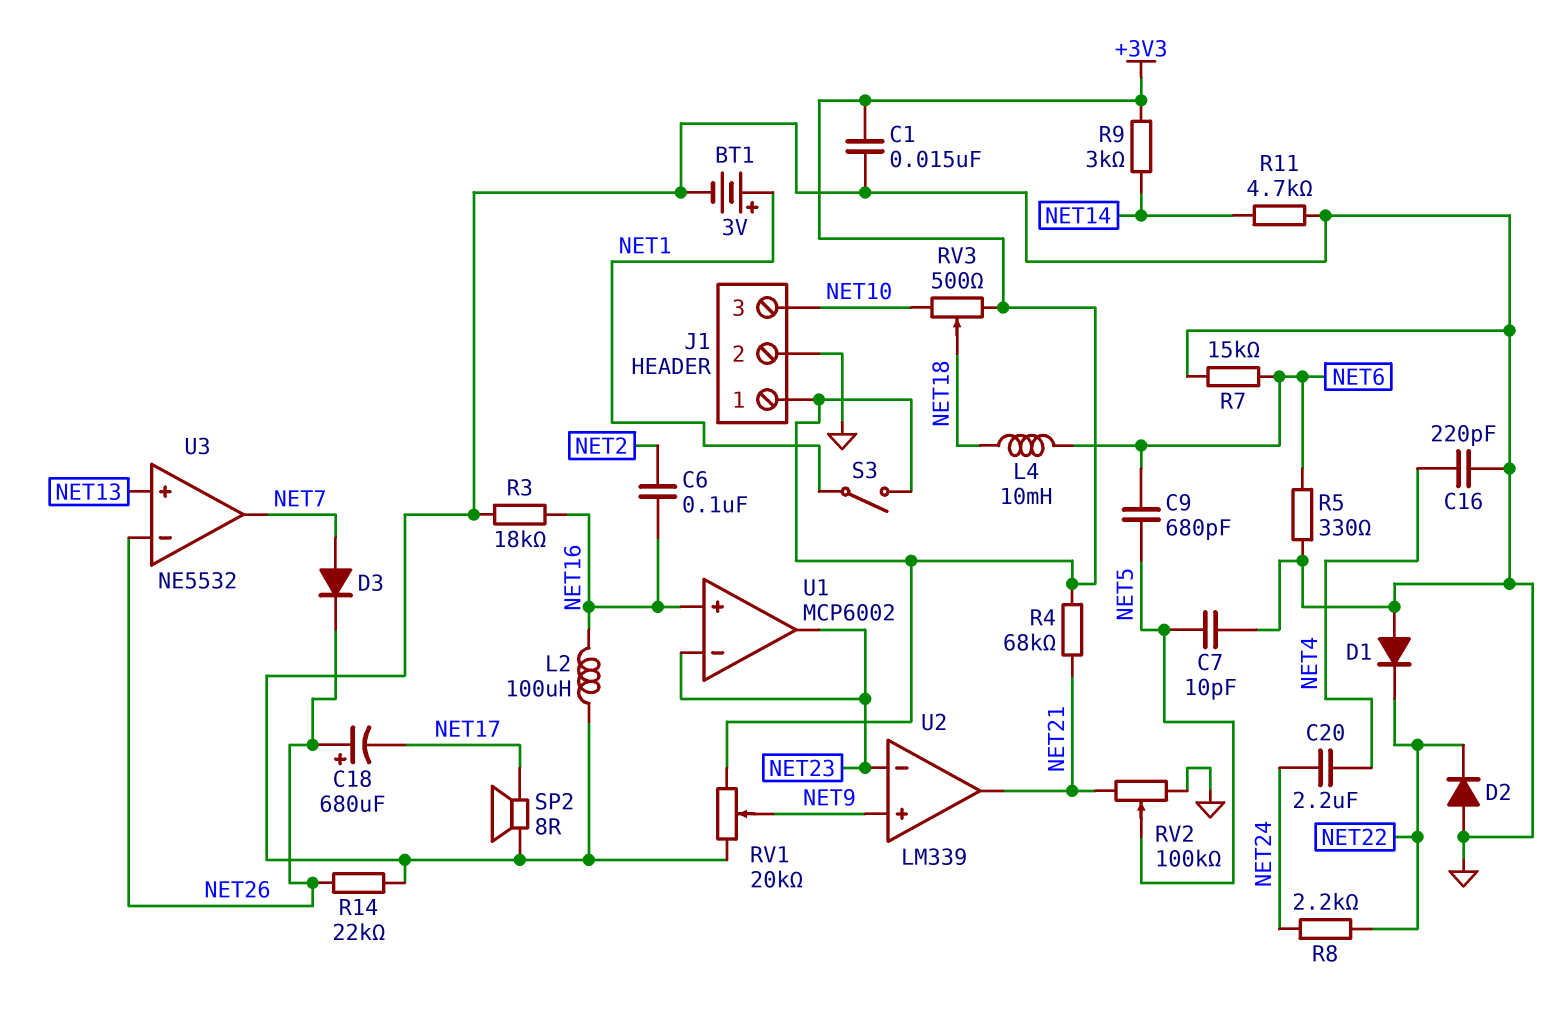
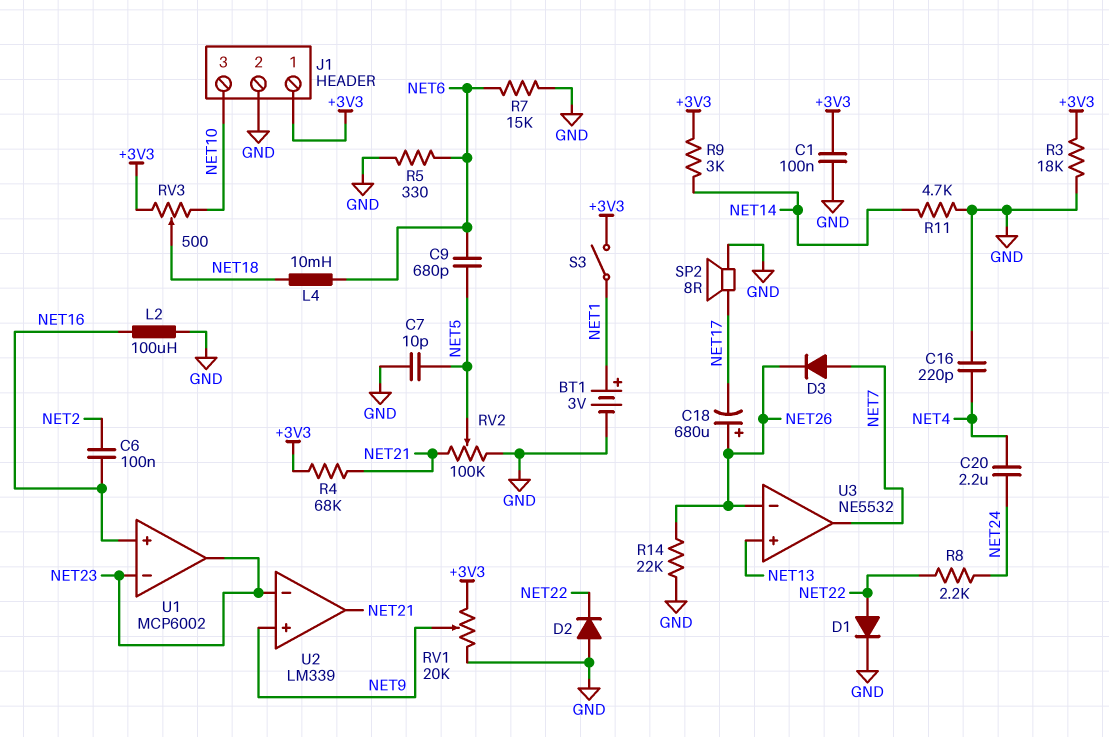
C1: 15nF (+3V3, GND) -> 100nF (+3V3, GND)
D1: diode (A GND, K NET22) -> diode (A NET22, K GND)
R3: 18k (GND, NET16) -> 18k (+3V3, GND)

